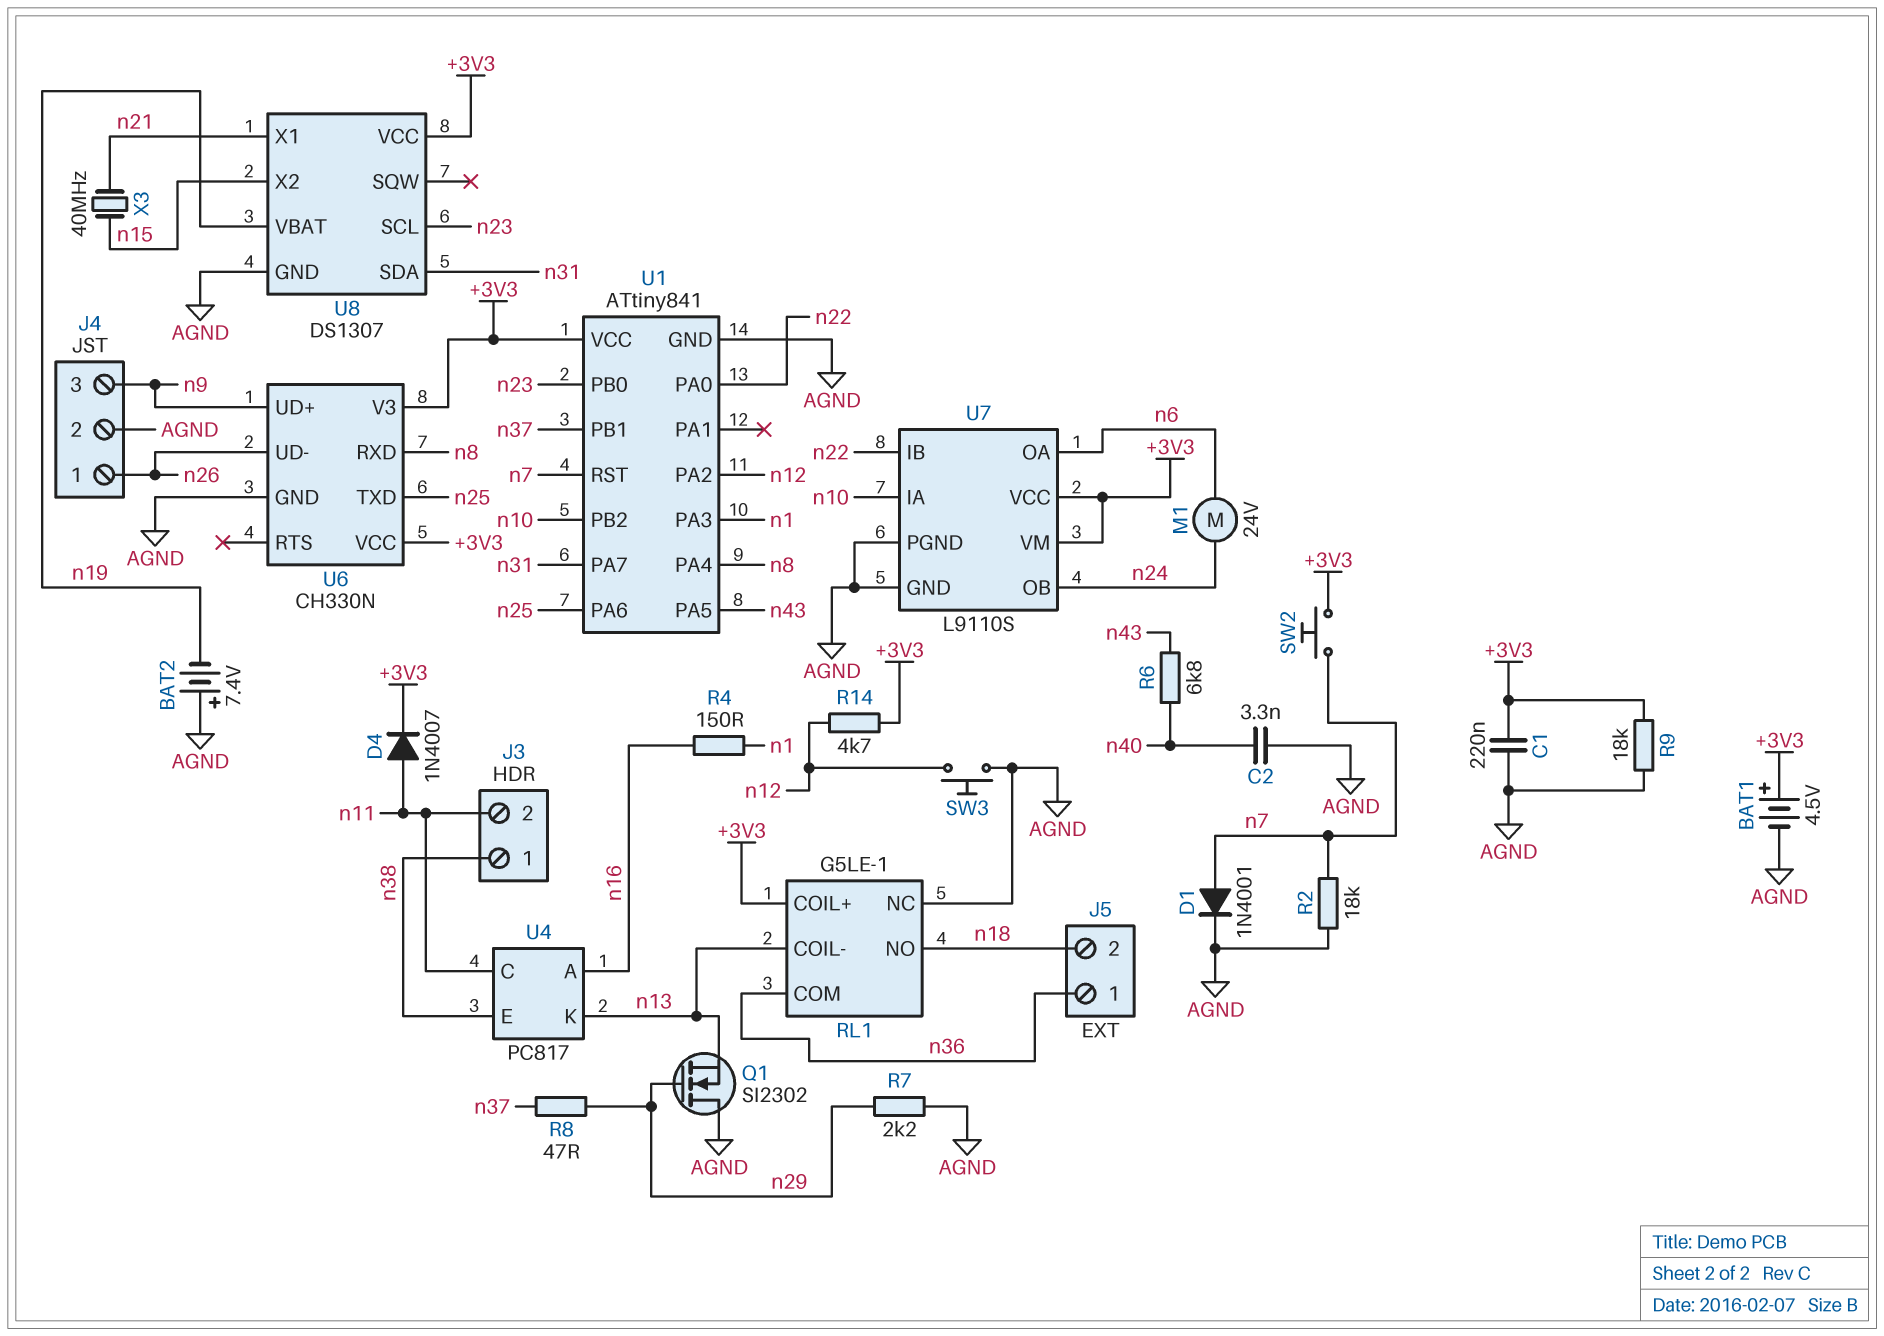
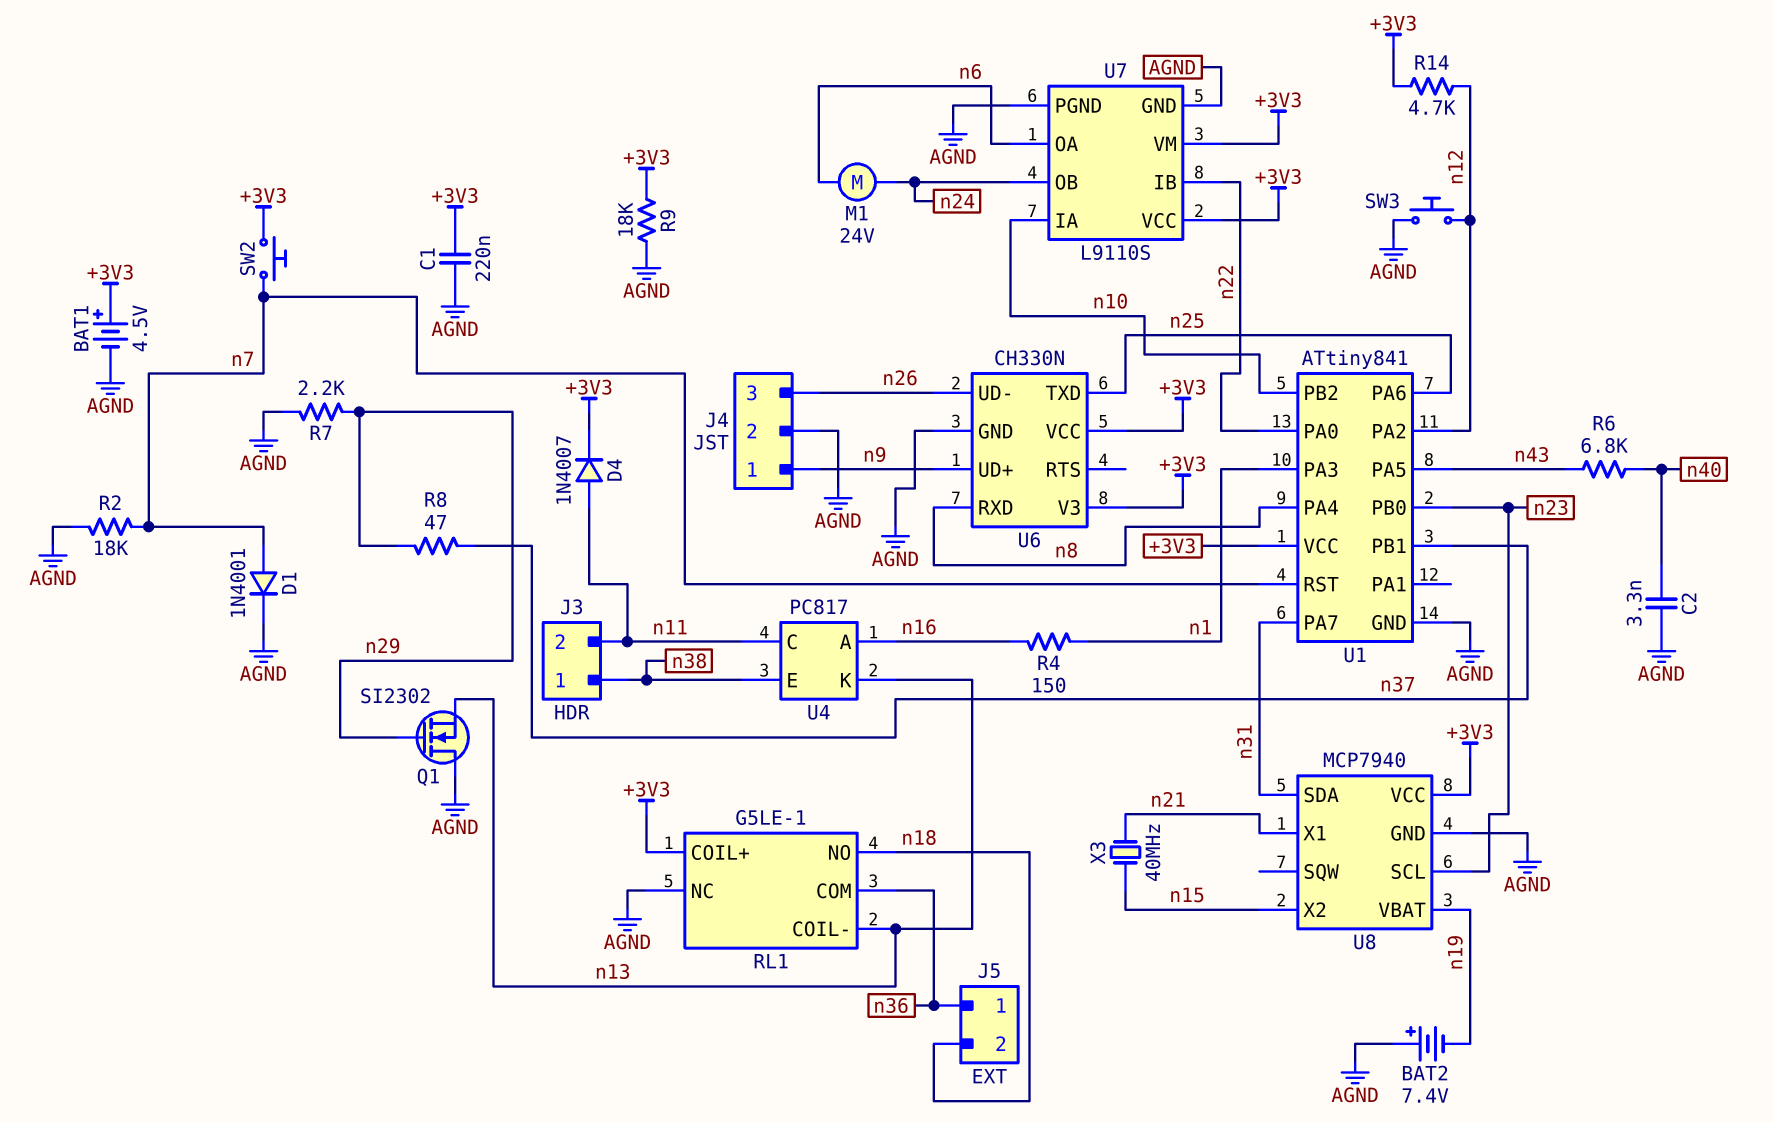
J4 pin 1: n26 -> n9
J4 pin 3: n9 -> n26
U8: DS1307 -> MCP7940

